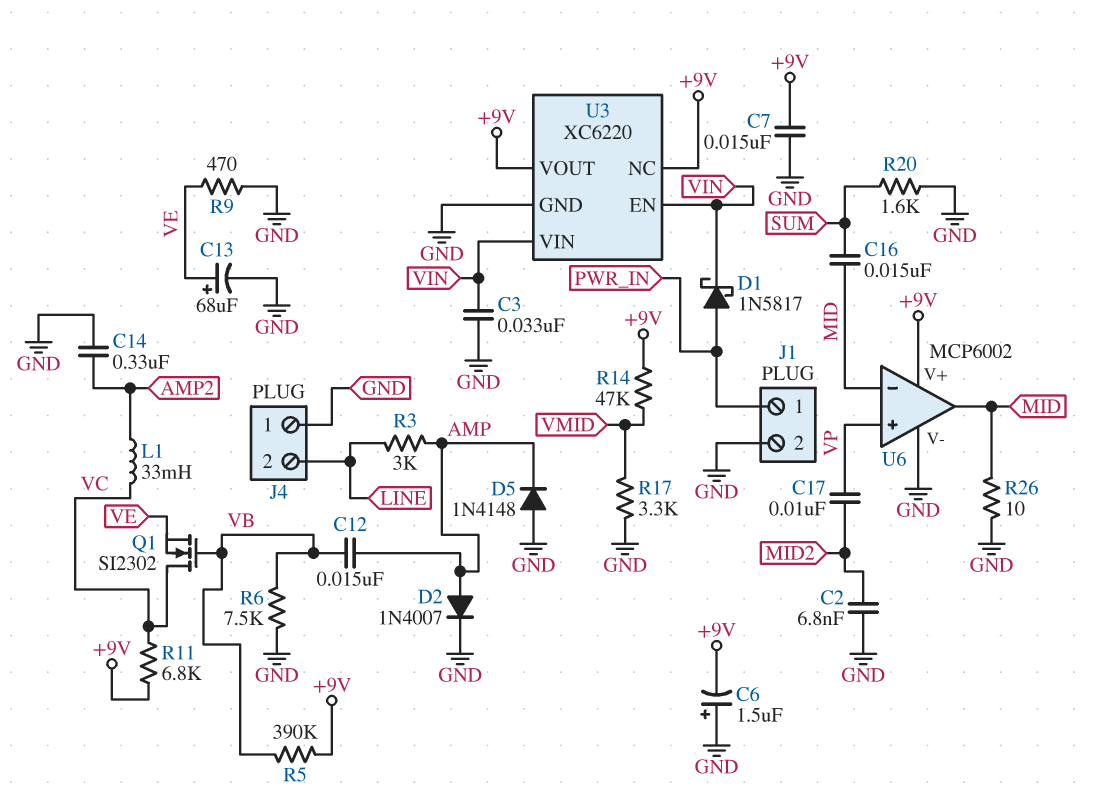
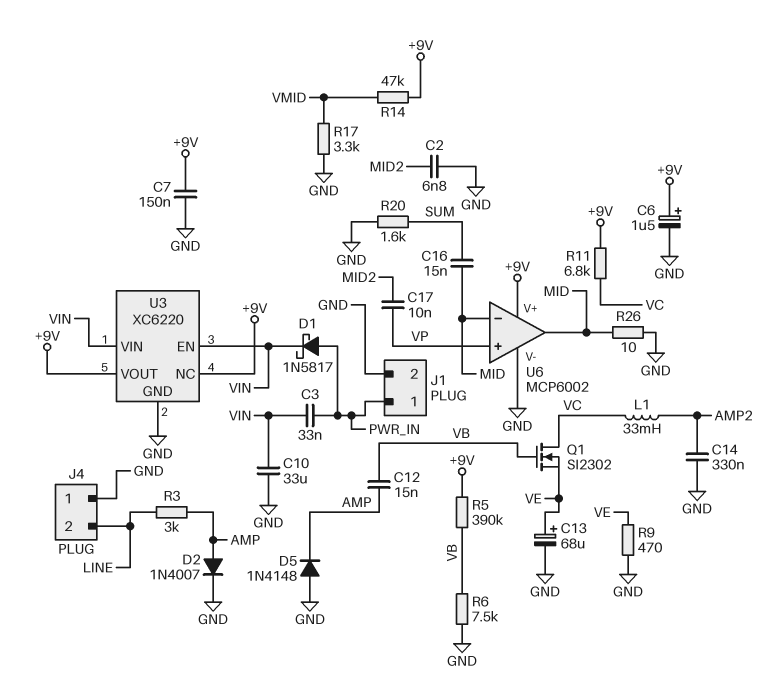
C3: 33nF (GND, VIN) -> 33nF (PWR_IN, VIN)
C6: 1.5uF (plus GND, minus +9V) -> 1.5uF (plus +9V, minus GND)
C7: 15nF (+9V, GND) -> 150nF (+9V, GND)
C10: none -> 33uF (GND, VIN)

